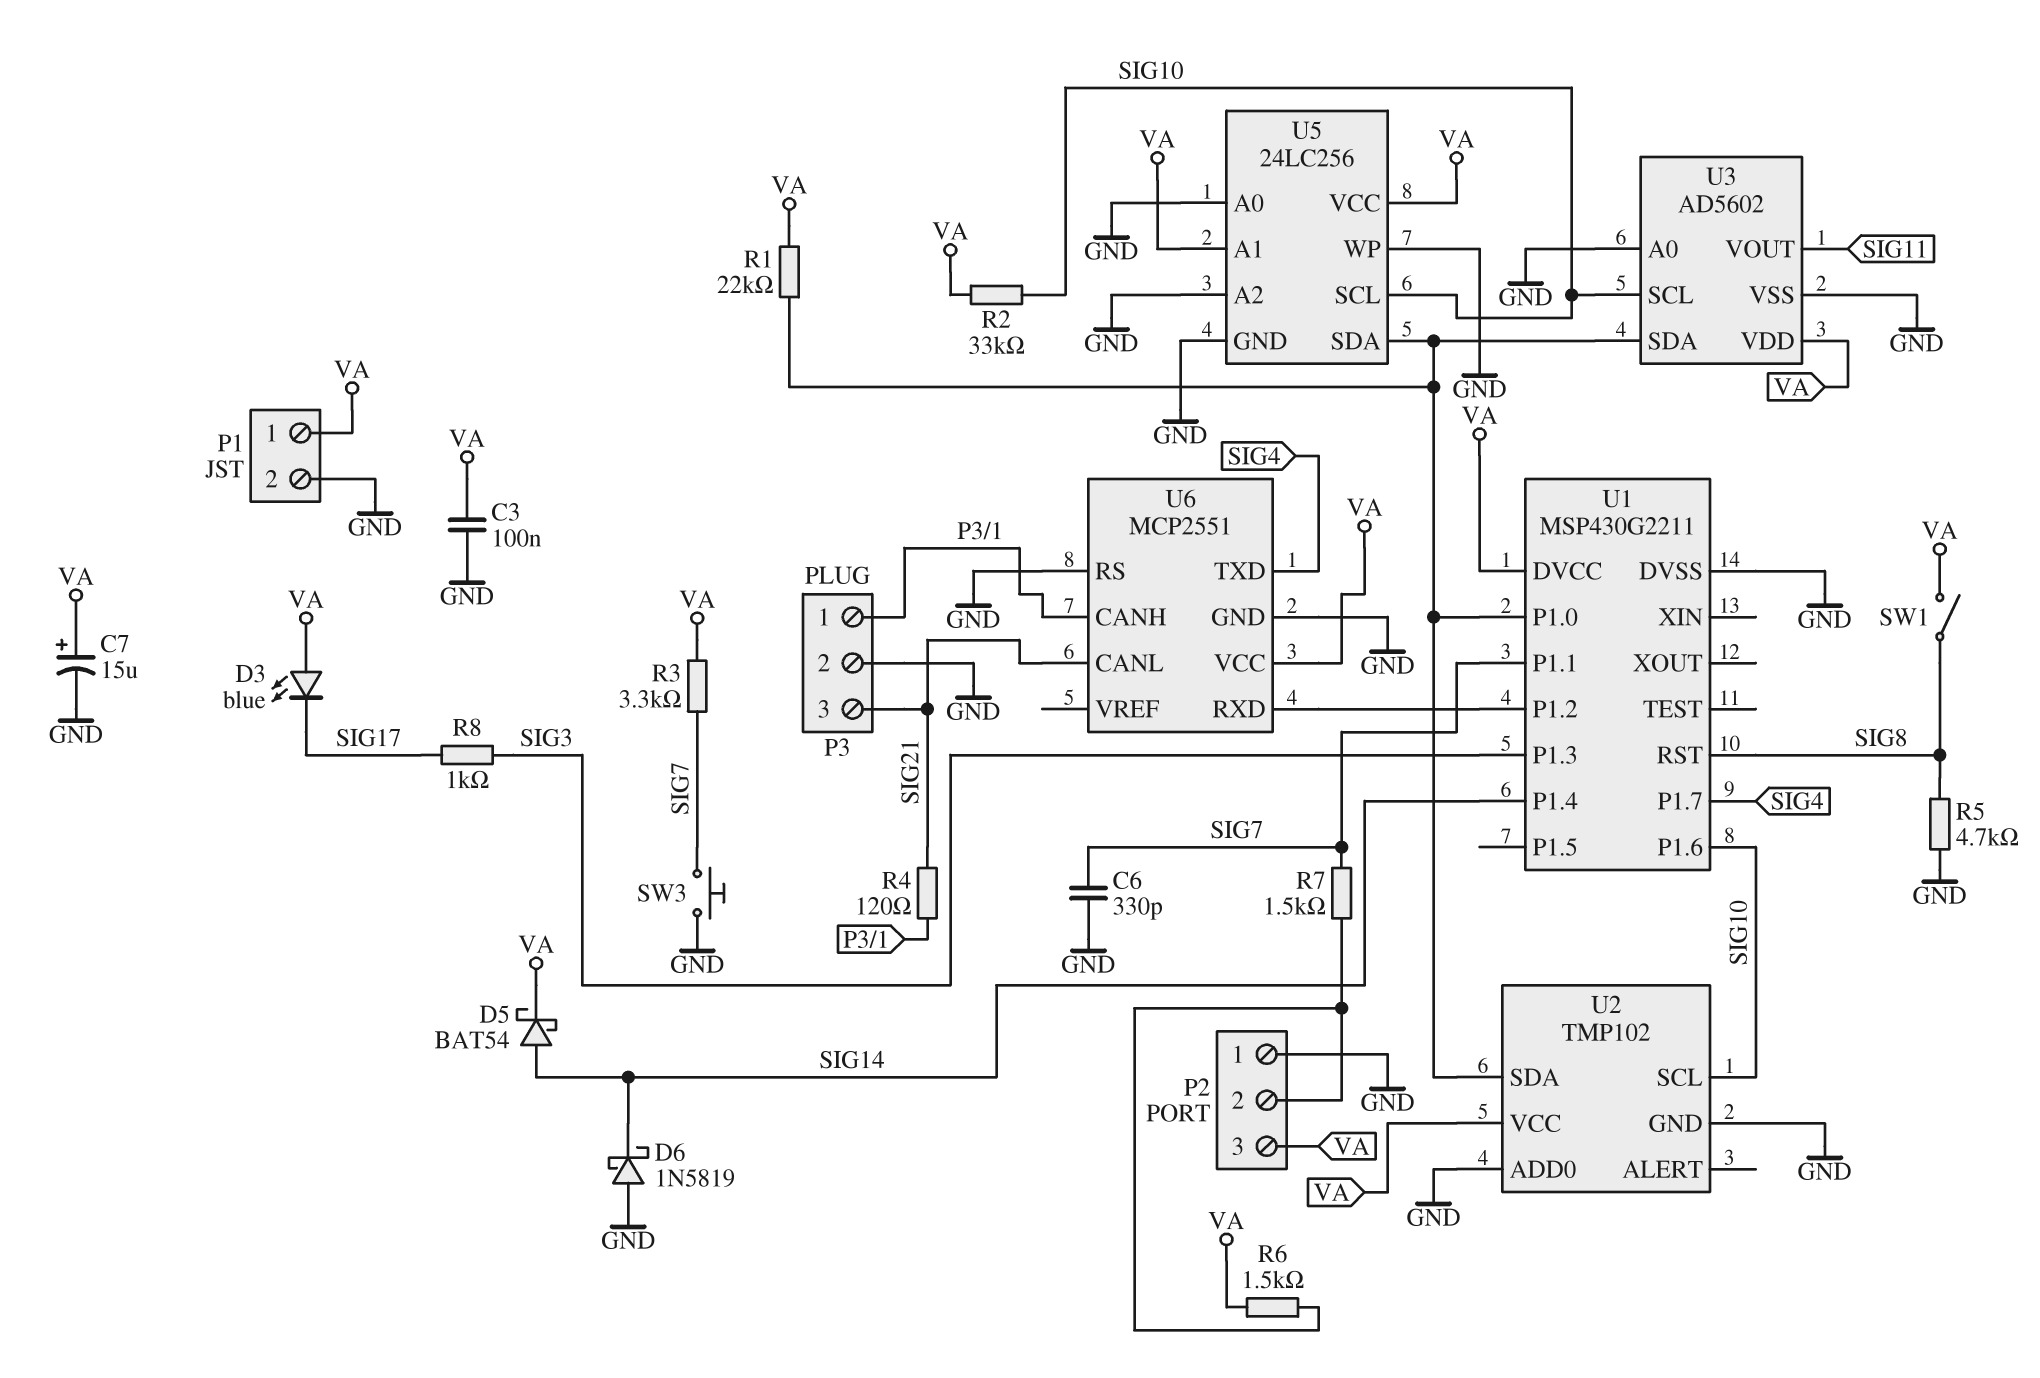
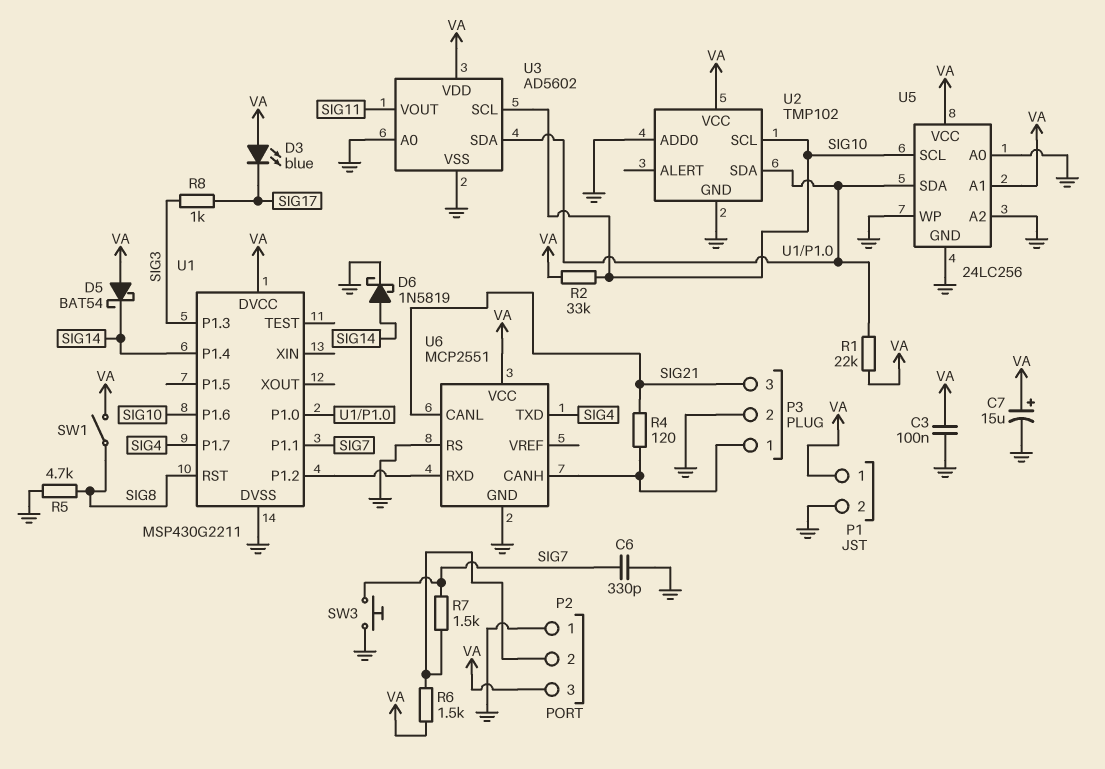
D5: schottky BAT54 (A SIG14, K VA) -> schottky BAT54 (A VA, K SIG14)
D6: schottky 1N5819 (A GND, K SIG14) -> schottky 1N5819 (A SIG14, K GND)
R3: 3.3k (SIG7, VA) -> none

